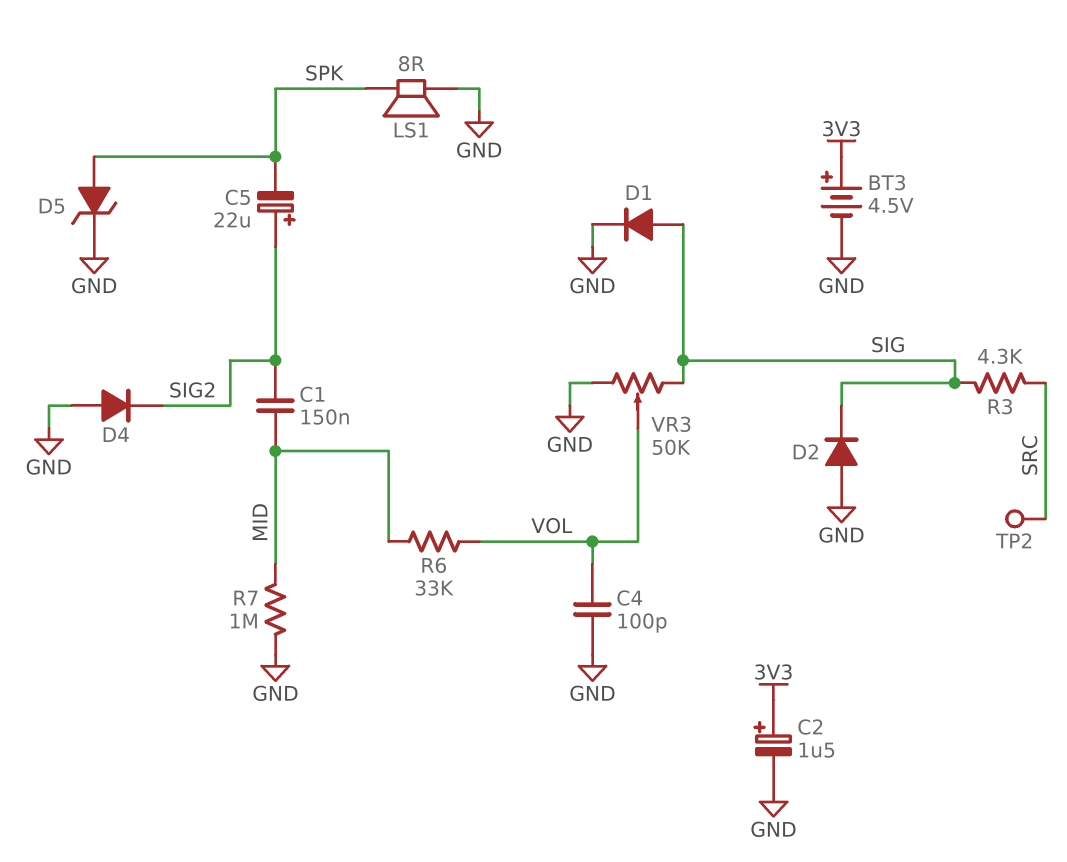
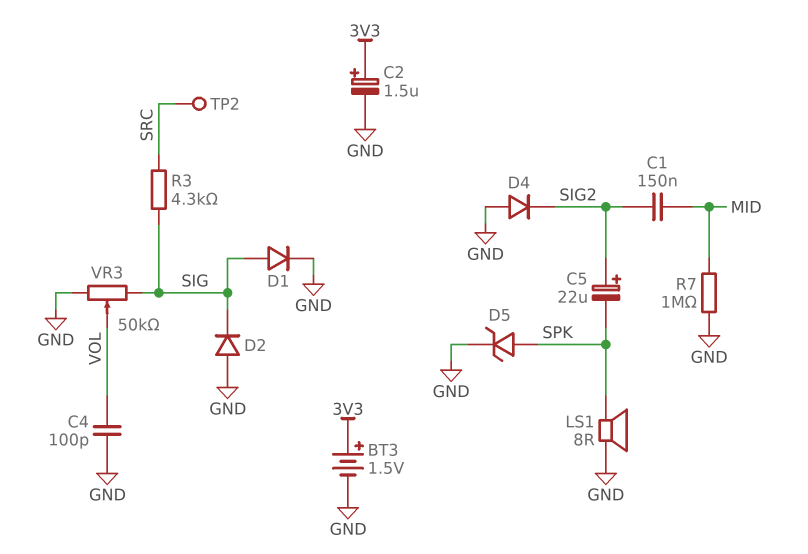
BT3: 4.5V (plus 3V3, minus GND) -> 1.5V (plus 3V3, minus GND)
R6: 33k (MID, VOL) -> none

